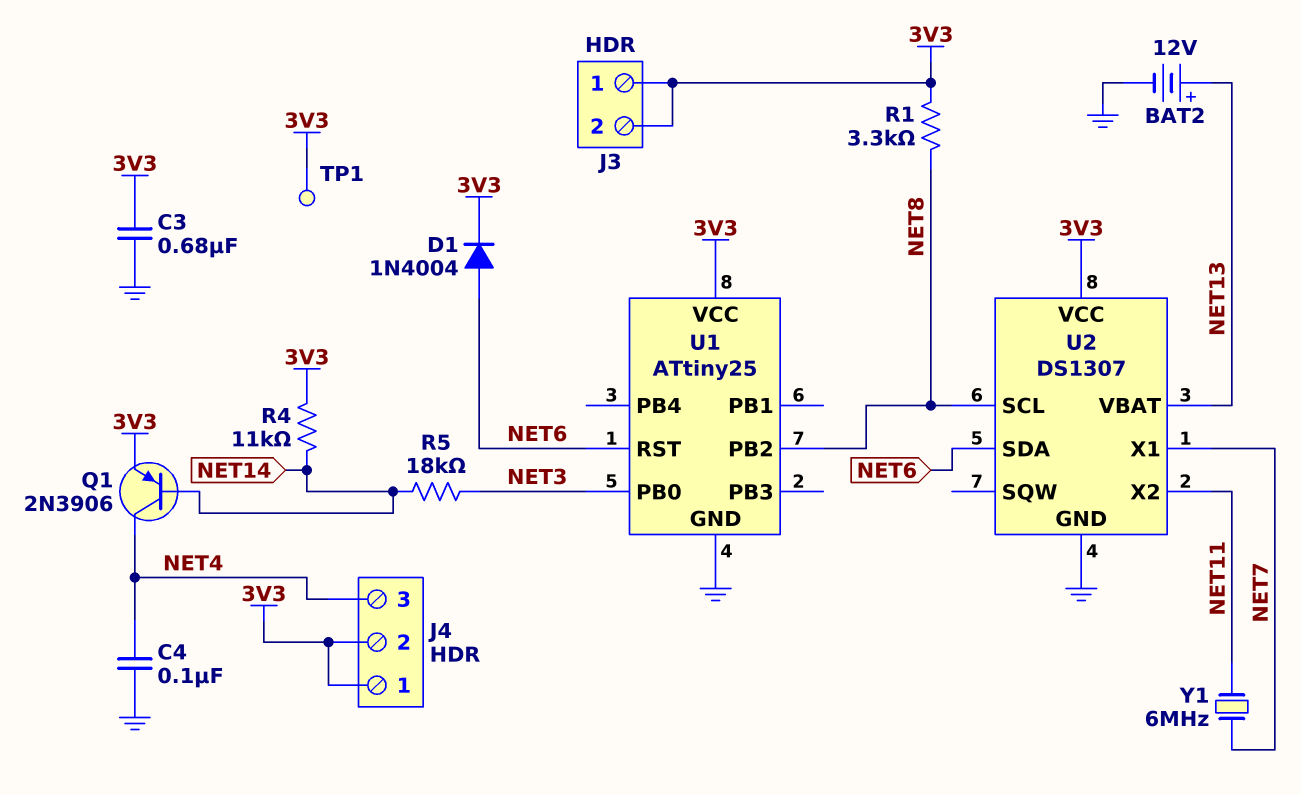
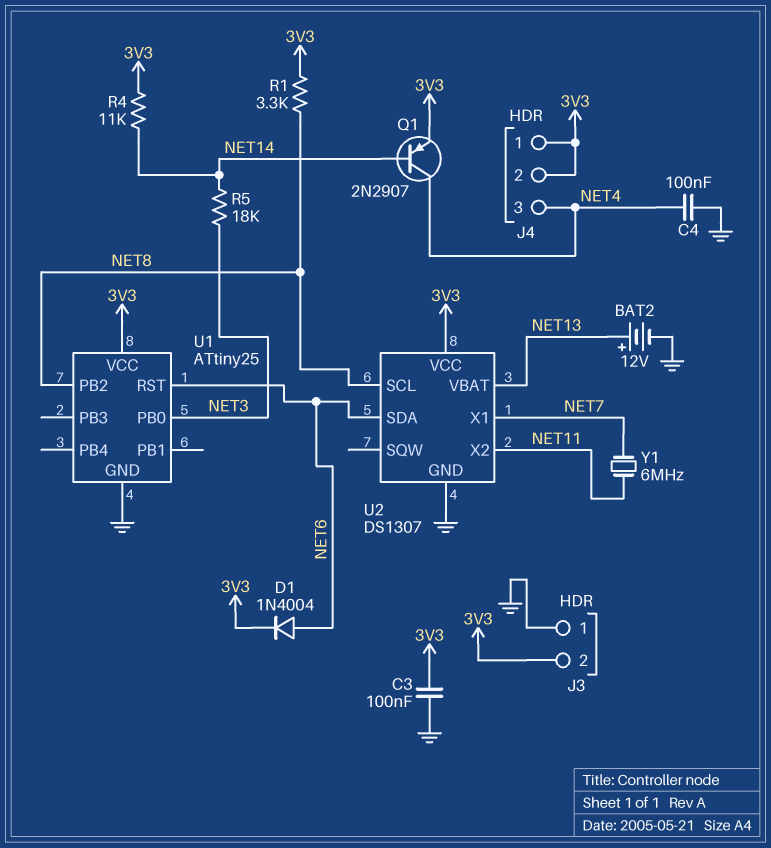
C3: 680nF (3V3, GND) -> 100nF (3V3, GND)
J3 pin 1: 3V3 -> GND
Q1: PNP 2N3906 (B NET14, C NET4, E 3V3) -> PNP 2N2907 (B NET14, C NET4, E 3V3)
TP1: test point (3V3) -> none

